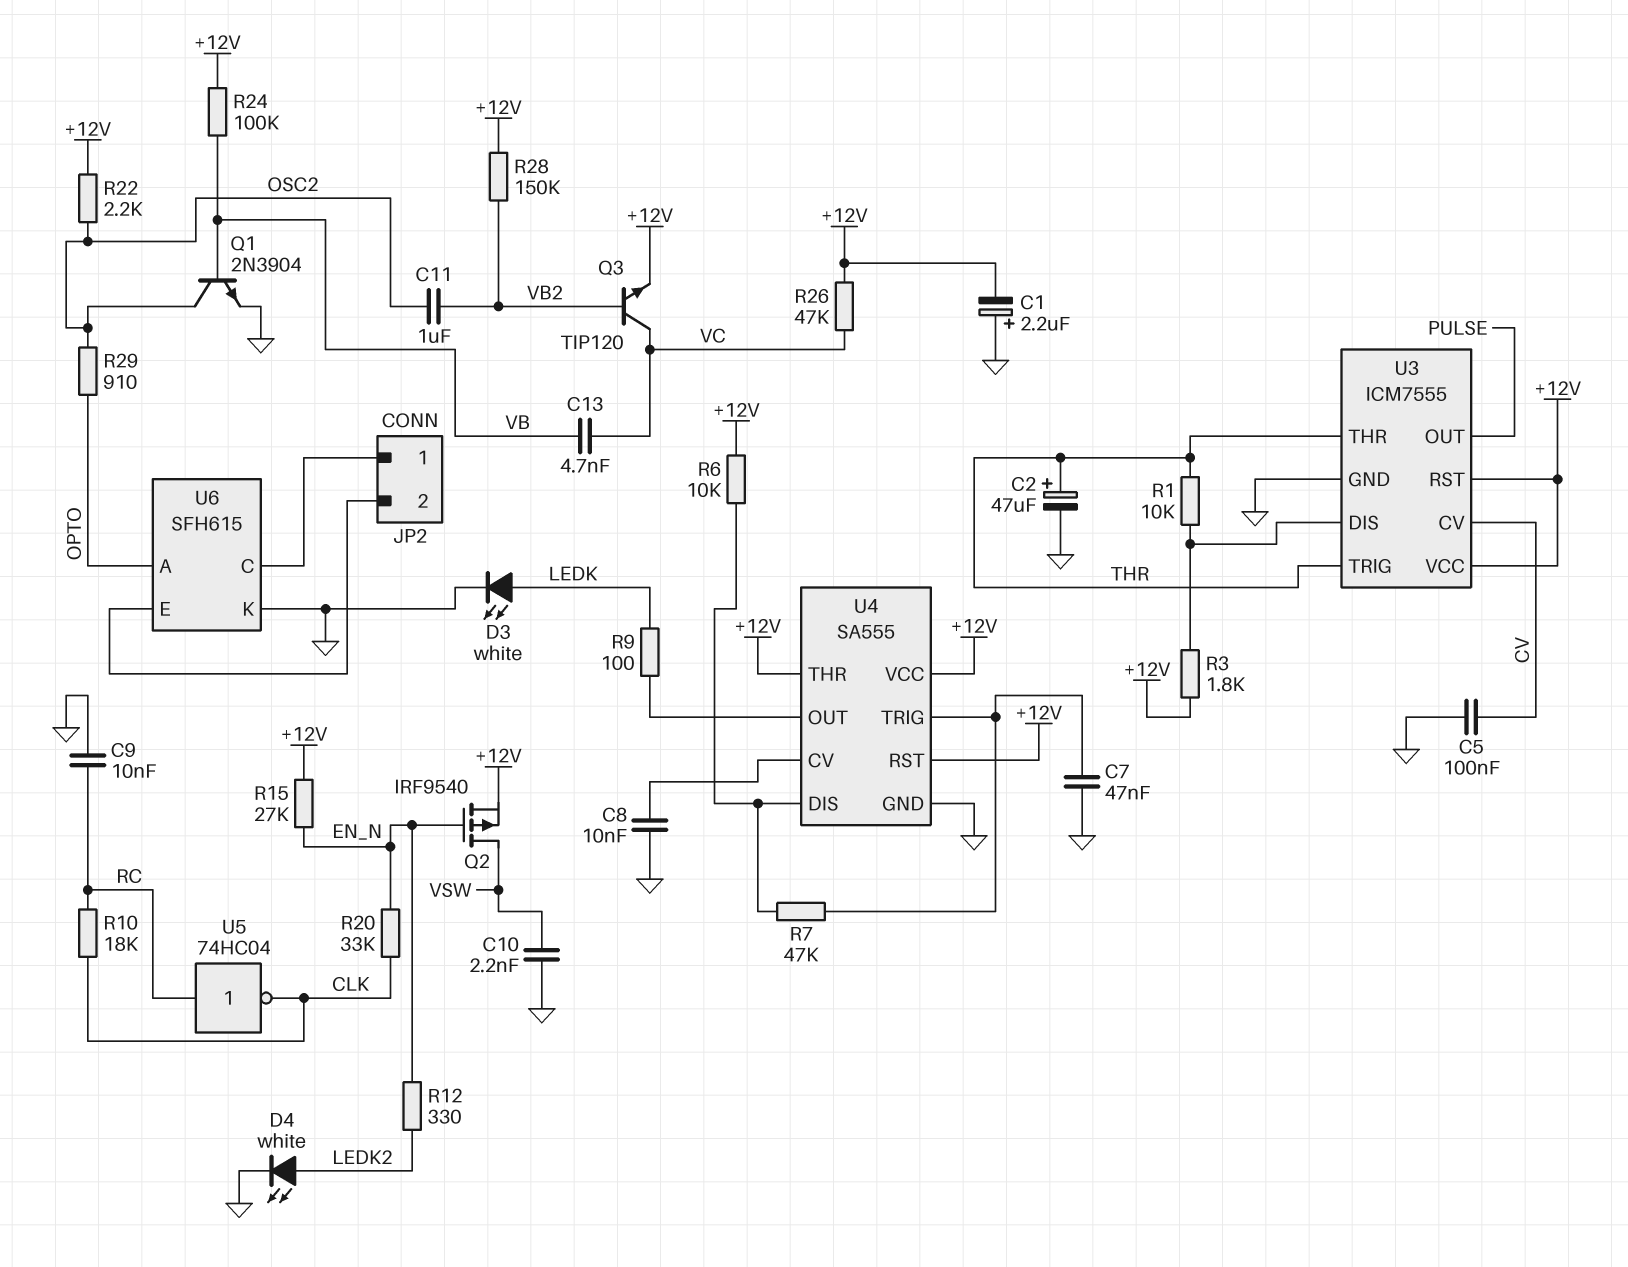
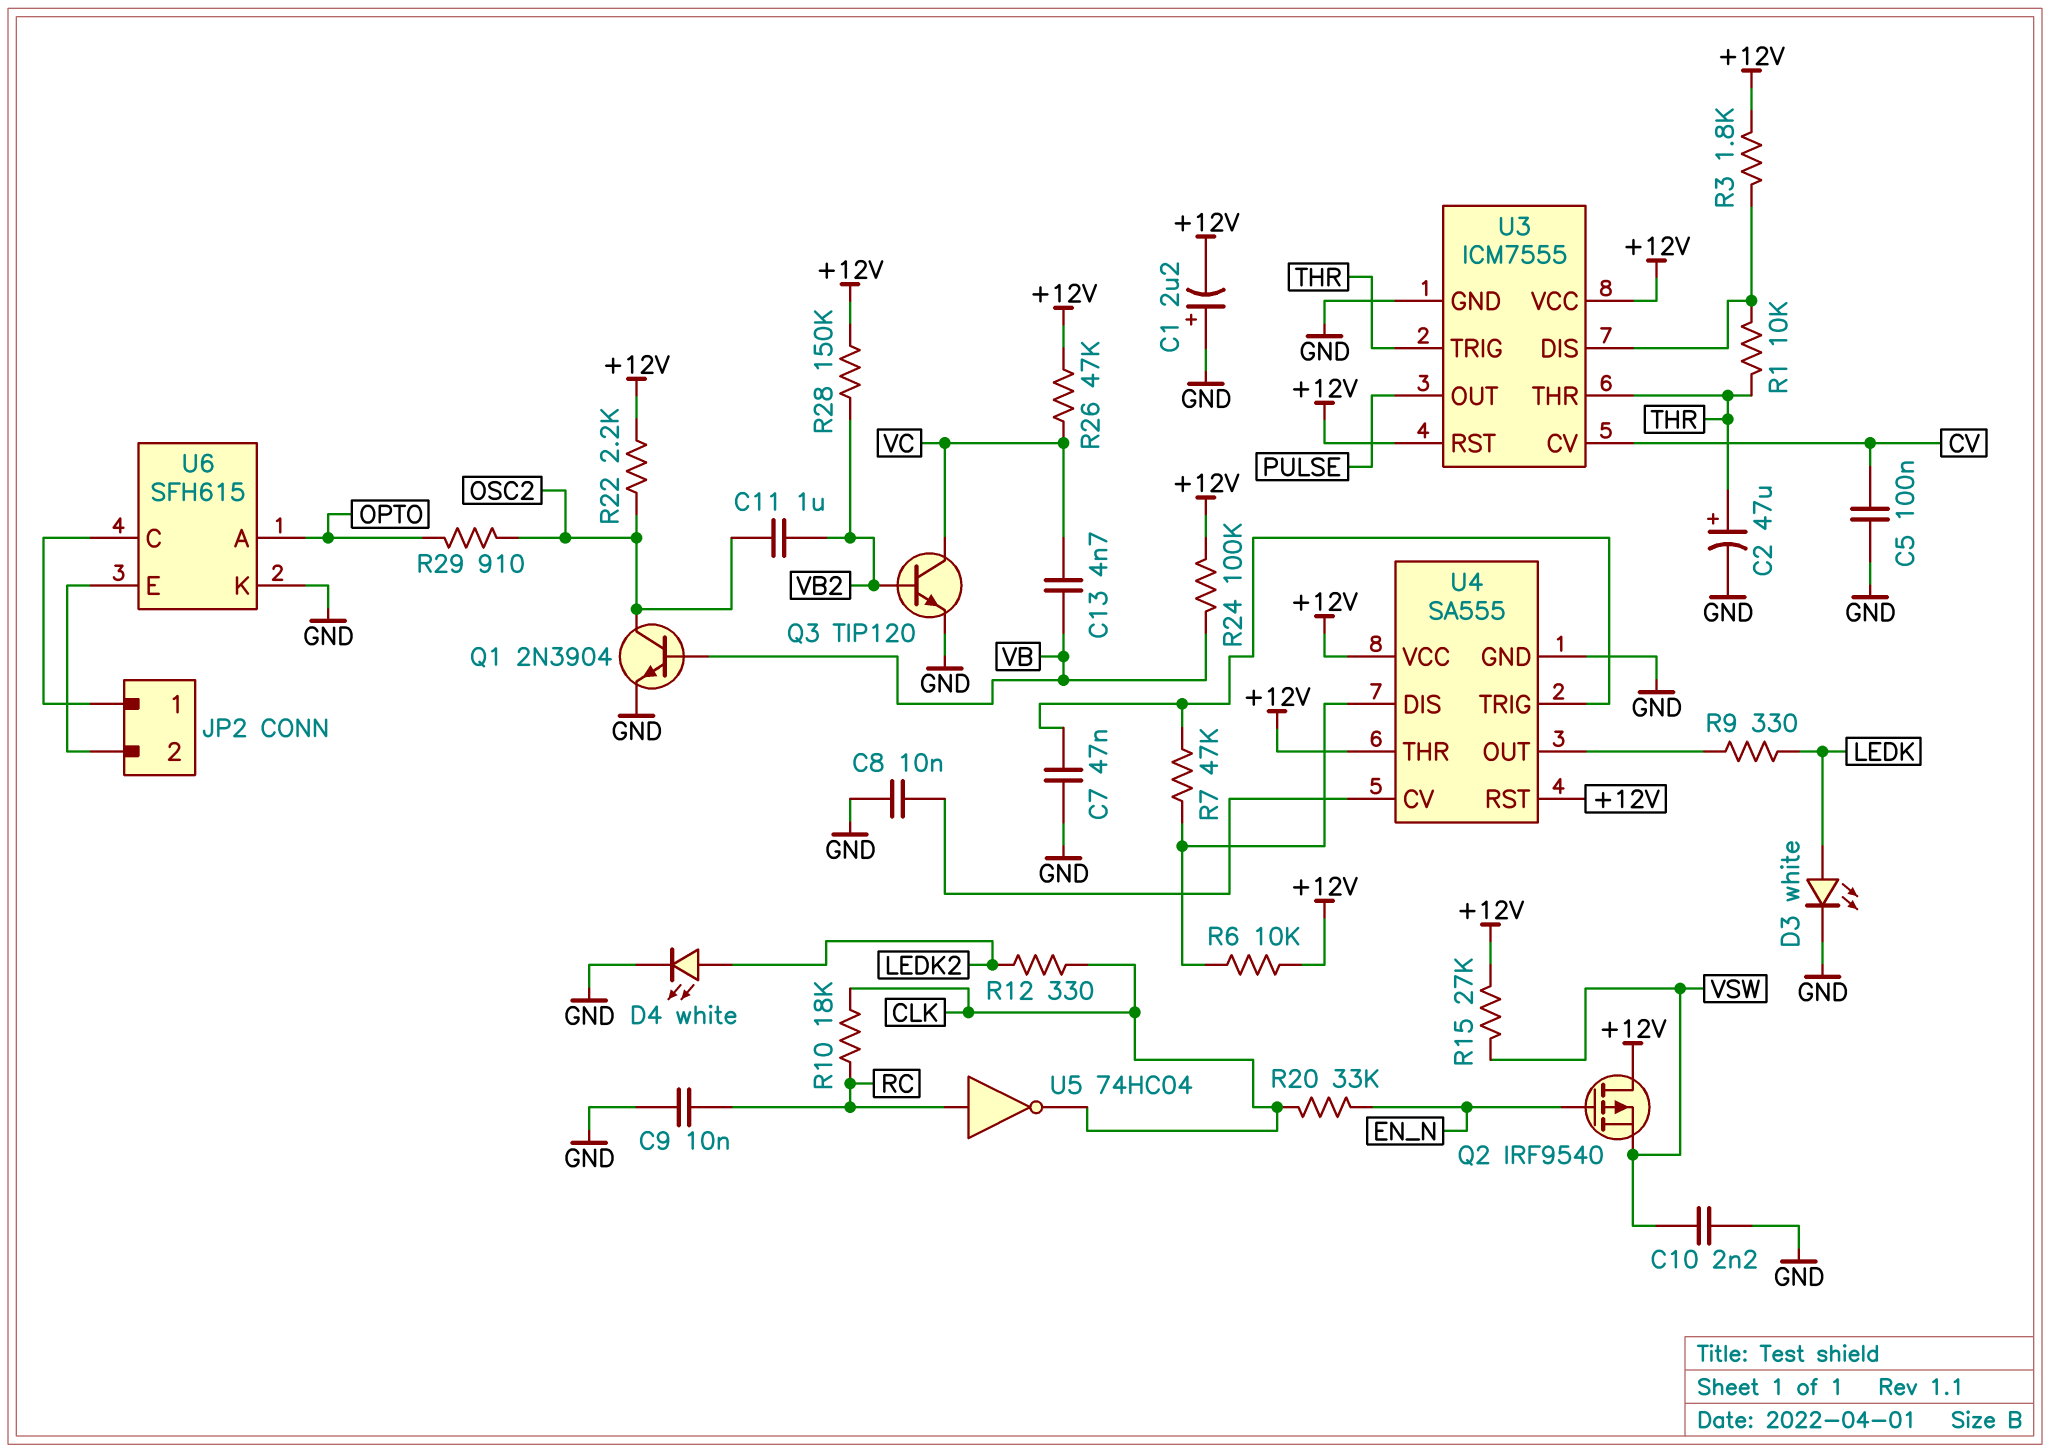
Q2: PMOS IRF9540 (G EN_N, D VSW, S +12V) -> PMOS IRF9540 (G EN_N, D +12V, S VSW)
Q3: NPN TIP120 (B VB2, C VC, E +12V) -> NPN TIP120 (B VB2, C VC, E GND)
R9: 100 (LEDK, U4/OUT) -> 330 (LEDK, U4/OUT)
R12: 330 (EN_N, LEDK2) -> 330 (CLK, LEDK2)
R15: 27k (+12V, EN_N) -> 27k (+12V, VSW)

